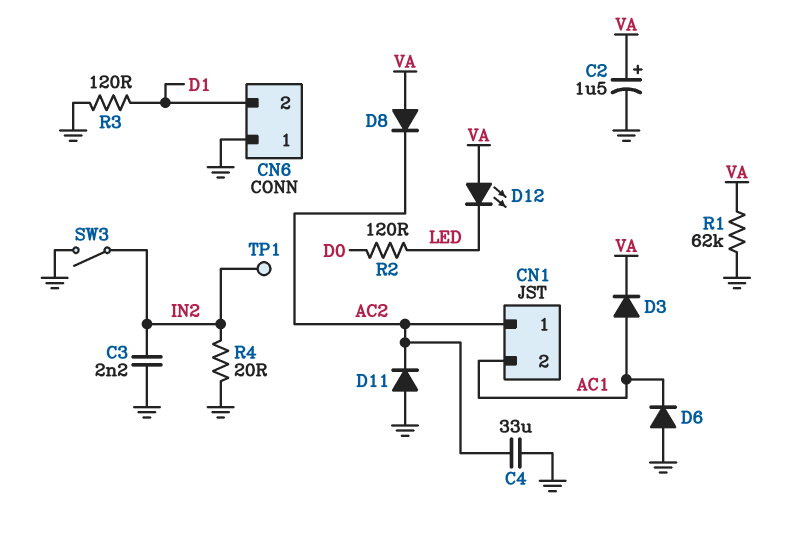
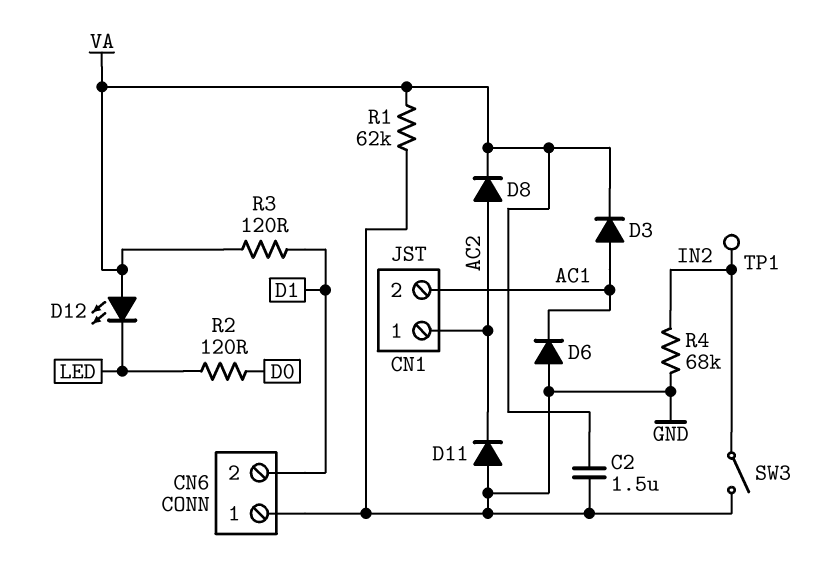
C2: 1.5uF (plus VA, minus GND) -> 1.5uF (GND, VA)
C3: 2.2nF (GND, IN2) -> none
C4: 33uF (AC2, GND) -> none
D8: diode (A VA, K AC2) -> diode (A AC2, K VA)
R3: 120 (D1, GND) -> 120 (D1, VA)
R4: 20 (GND, IN2) -> 68k (GND, IN2)

